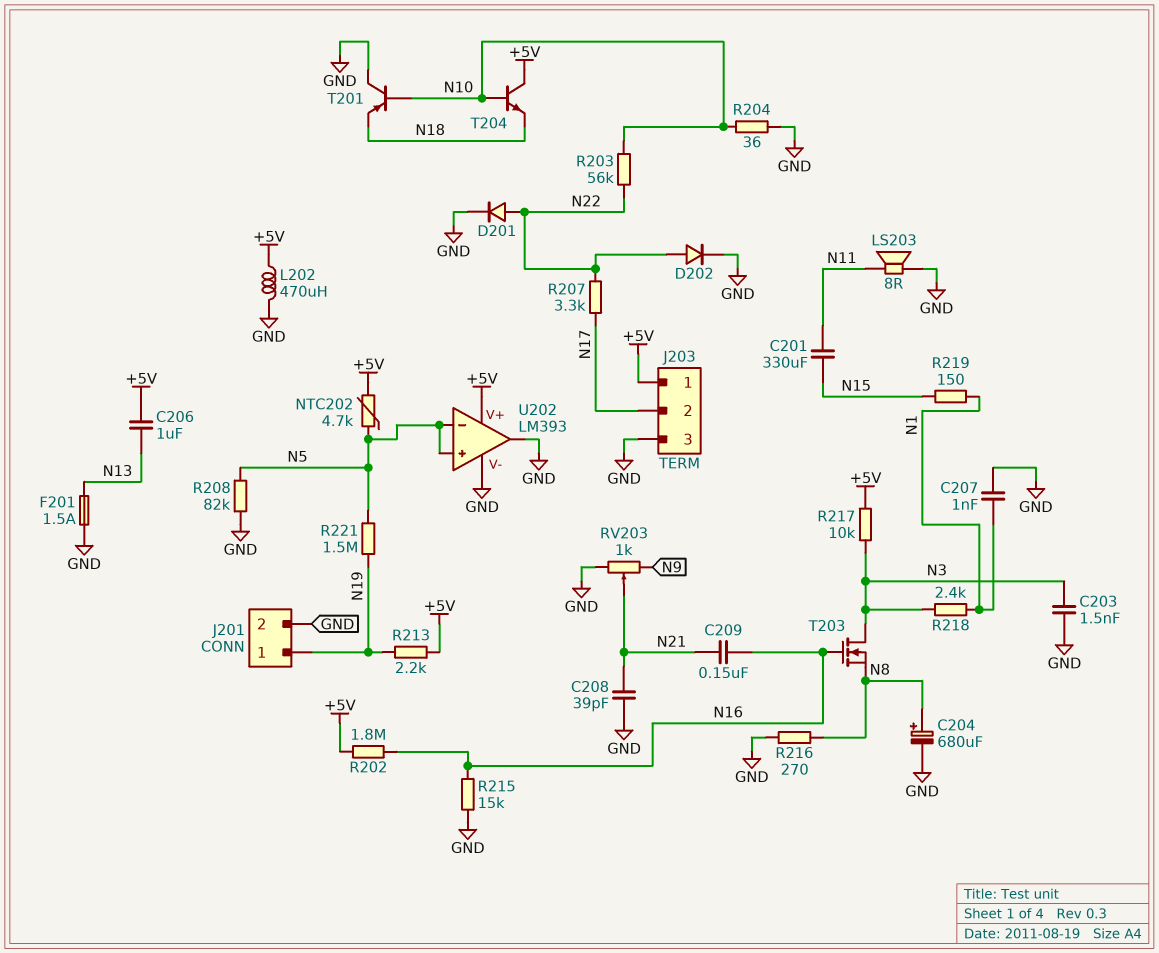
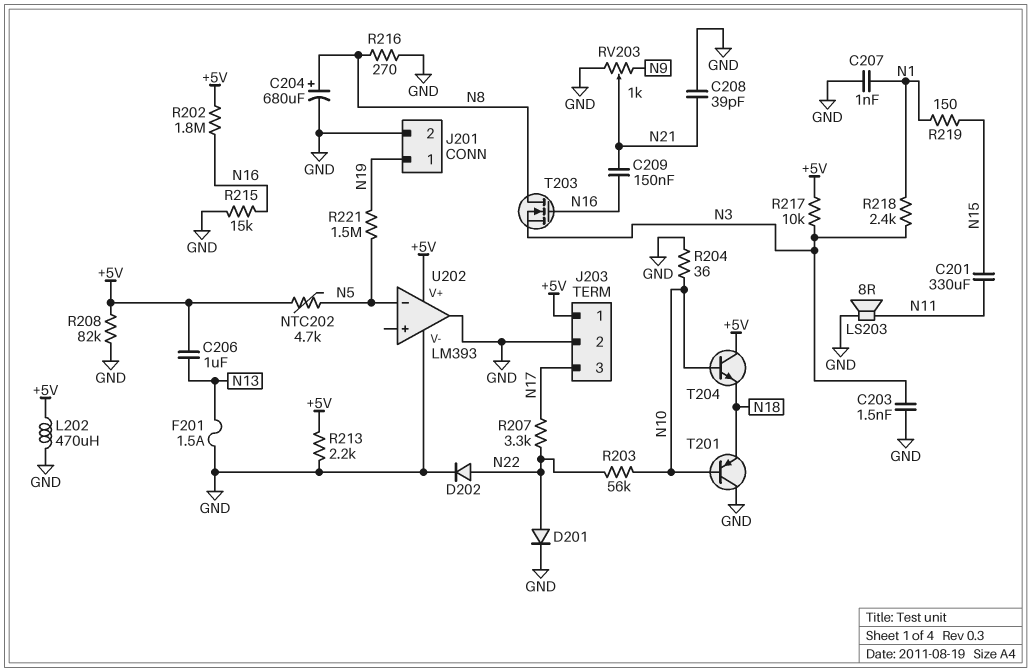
J203 pin 2: N17 -> GND
J203 pin 3: GND -> N17
R208: 82k (GND, N5) -> 82k (+5V, GND)
R213: 2.2k (+5V, N19) -> 2.2k (+5V, GND)
T203: NMOS (G N16, D N3, S N8) -> NMOS (G N16, D N8, S N3)
U202 pin in+: N5 -> none

